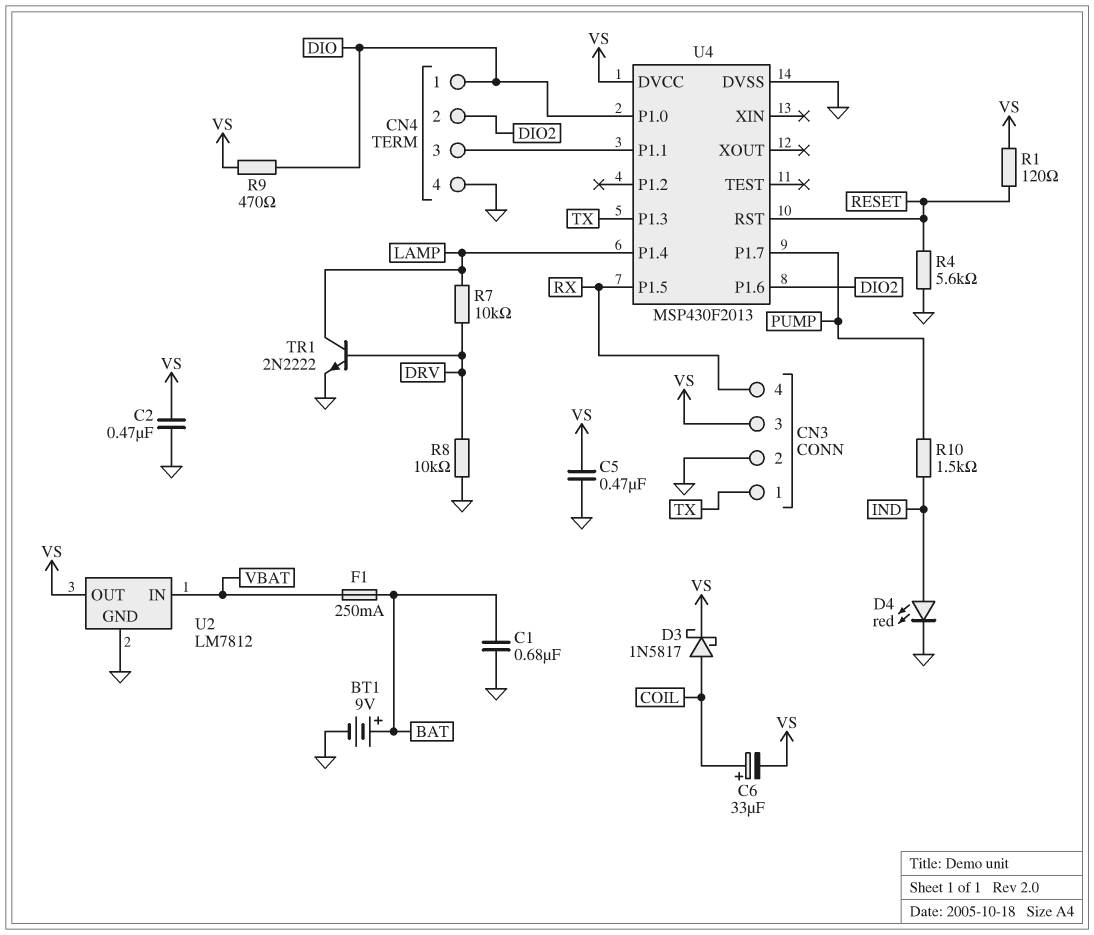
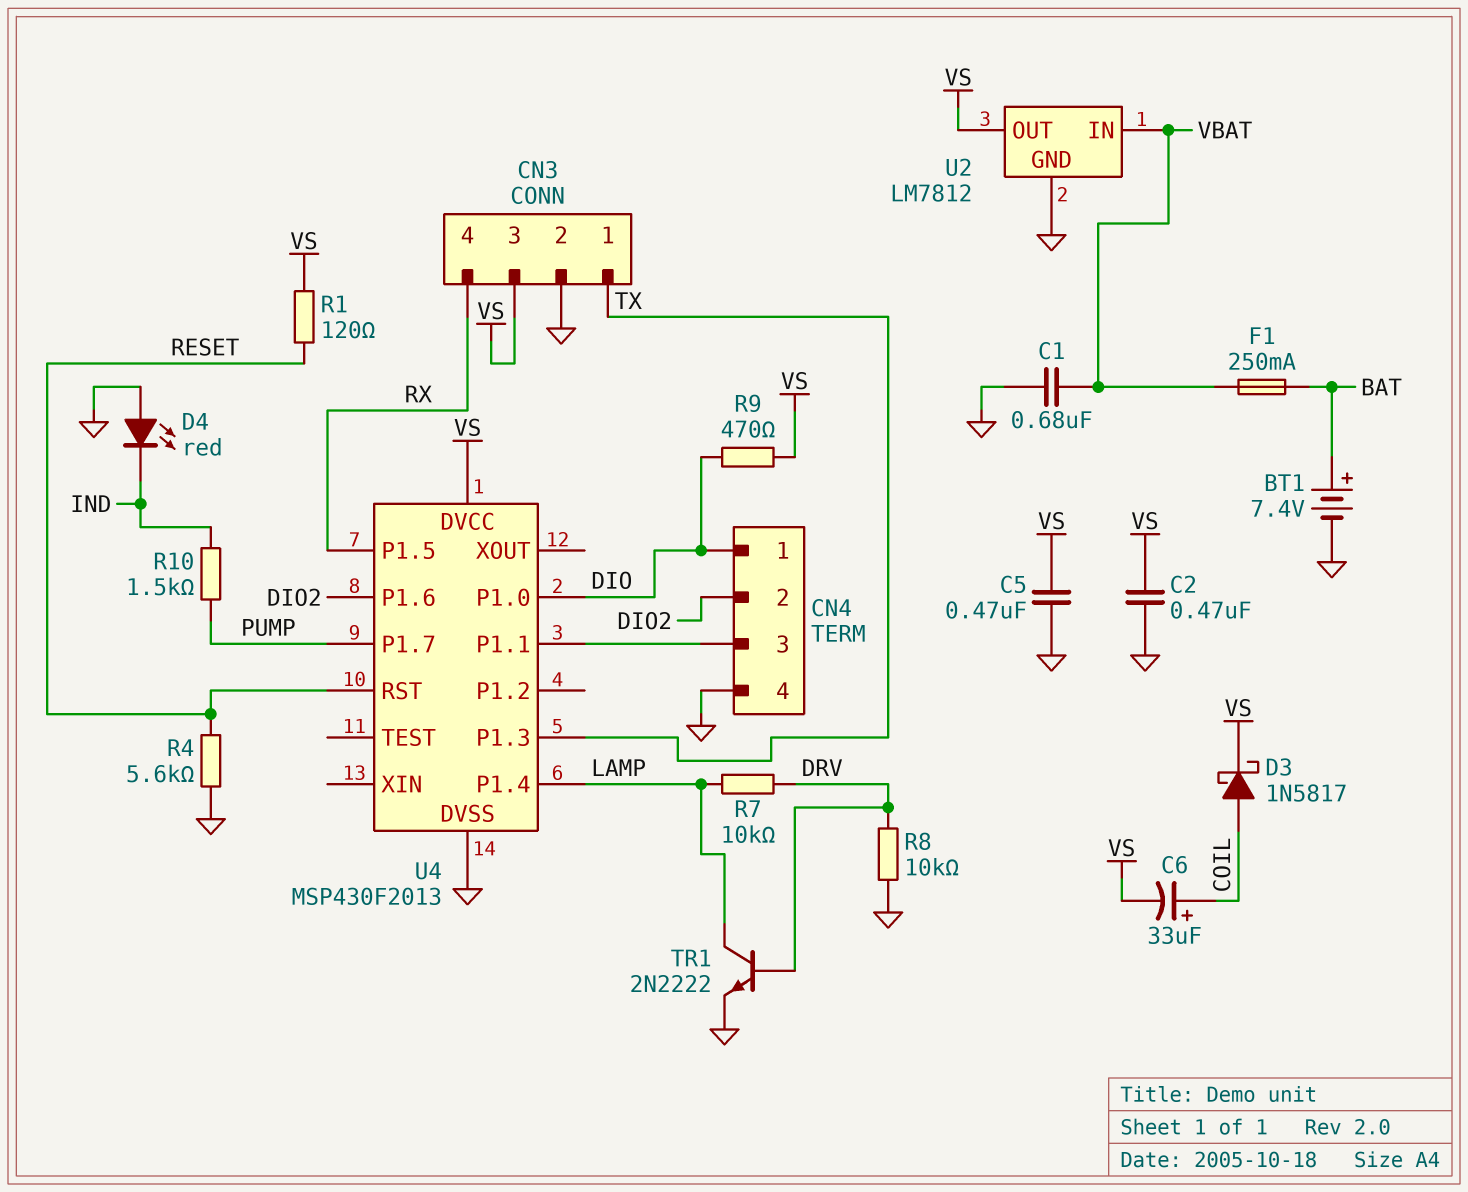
BT1: 9V (plus BAT, minus GND) -> 7.4V (plus BAT, minus GND)
C1: 680nF (BAT, GND) -> 680nF (GND, VBAT)
D4: LED red (A IND, K GND) -> LED red (A GND, K IND)

